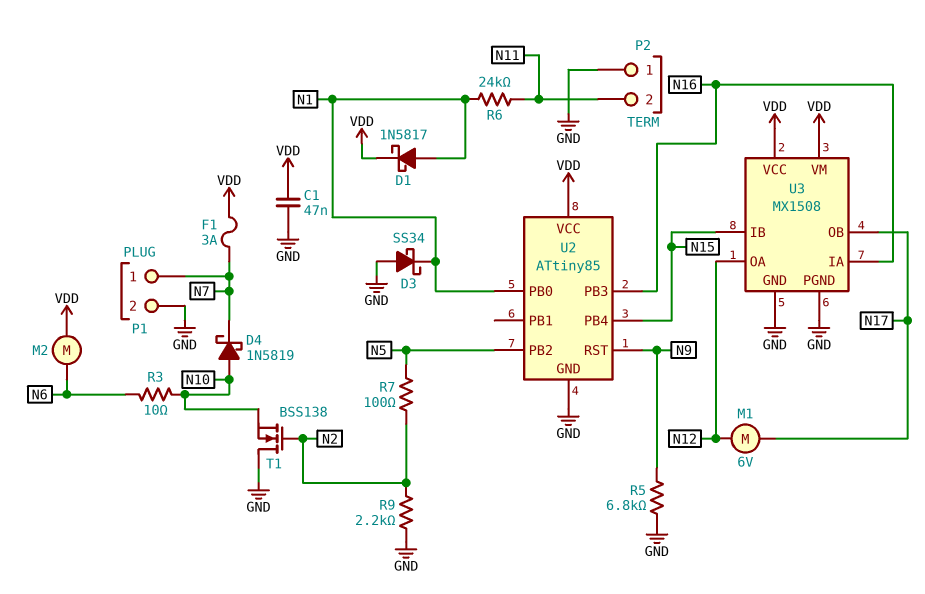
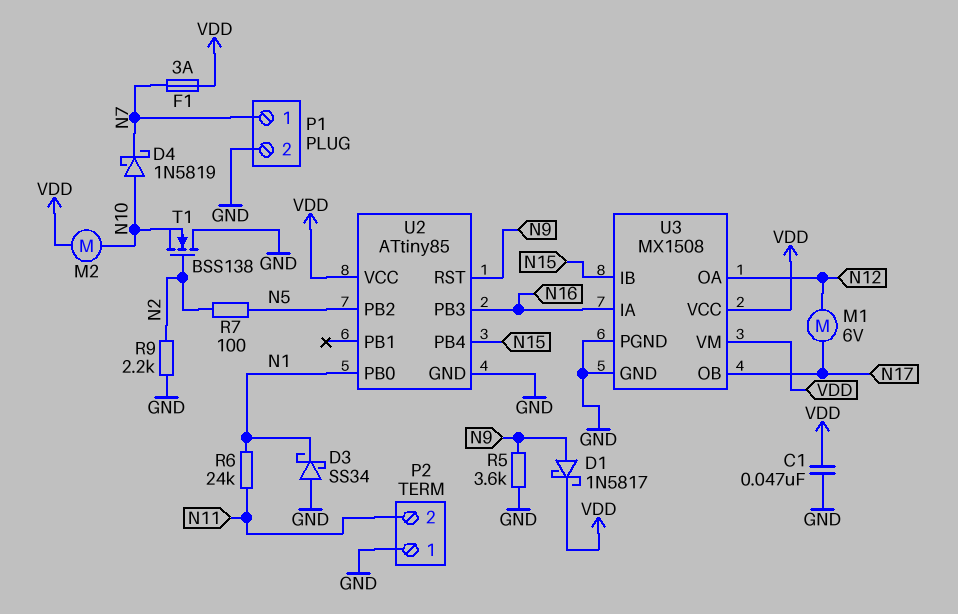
D1: schottky 1N5817 (A N1, K VDD) -> schottky 1N5817 (A N9, K VDD)
M2: motor (N6, VDD) -> motor (N10, VDD)
R3: 10 (N6, N10) -> none
R5: 6.8k (GND, N9) -> 3.6k (GND, N9)

